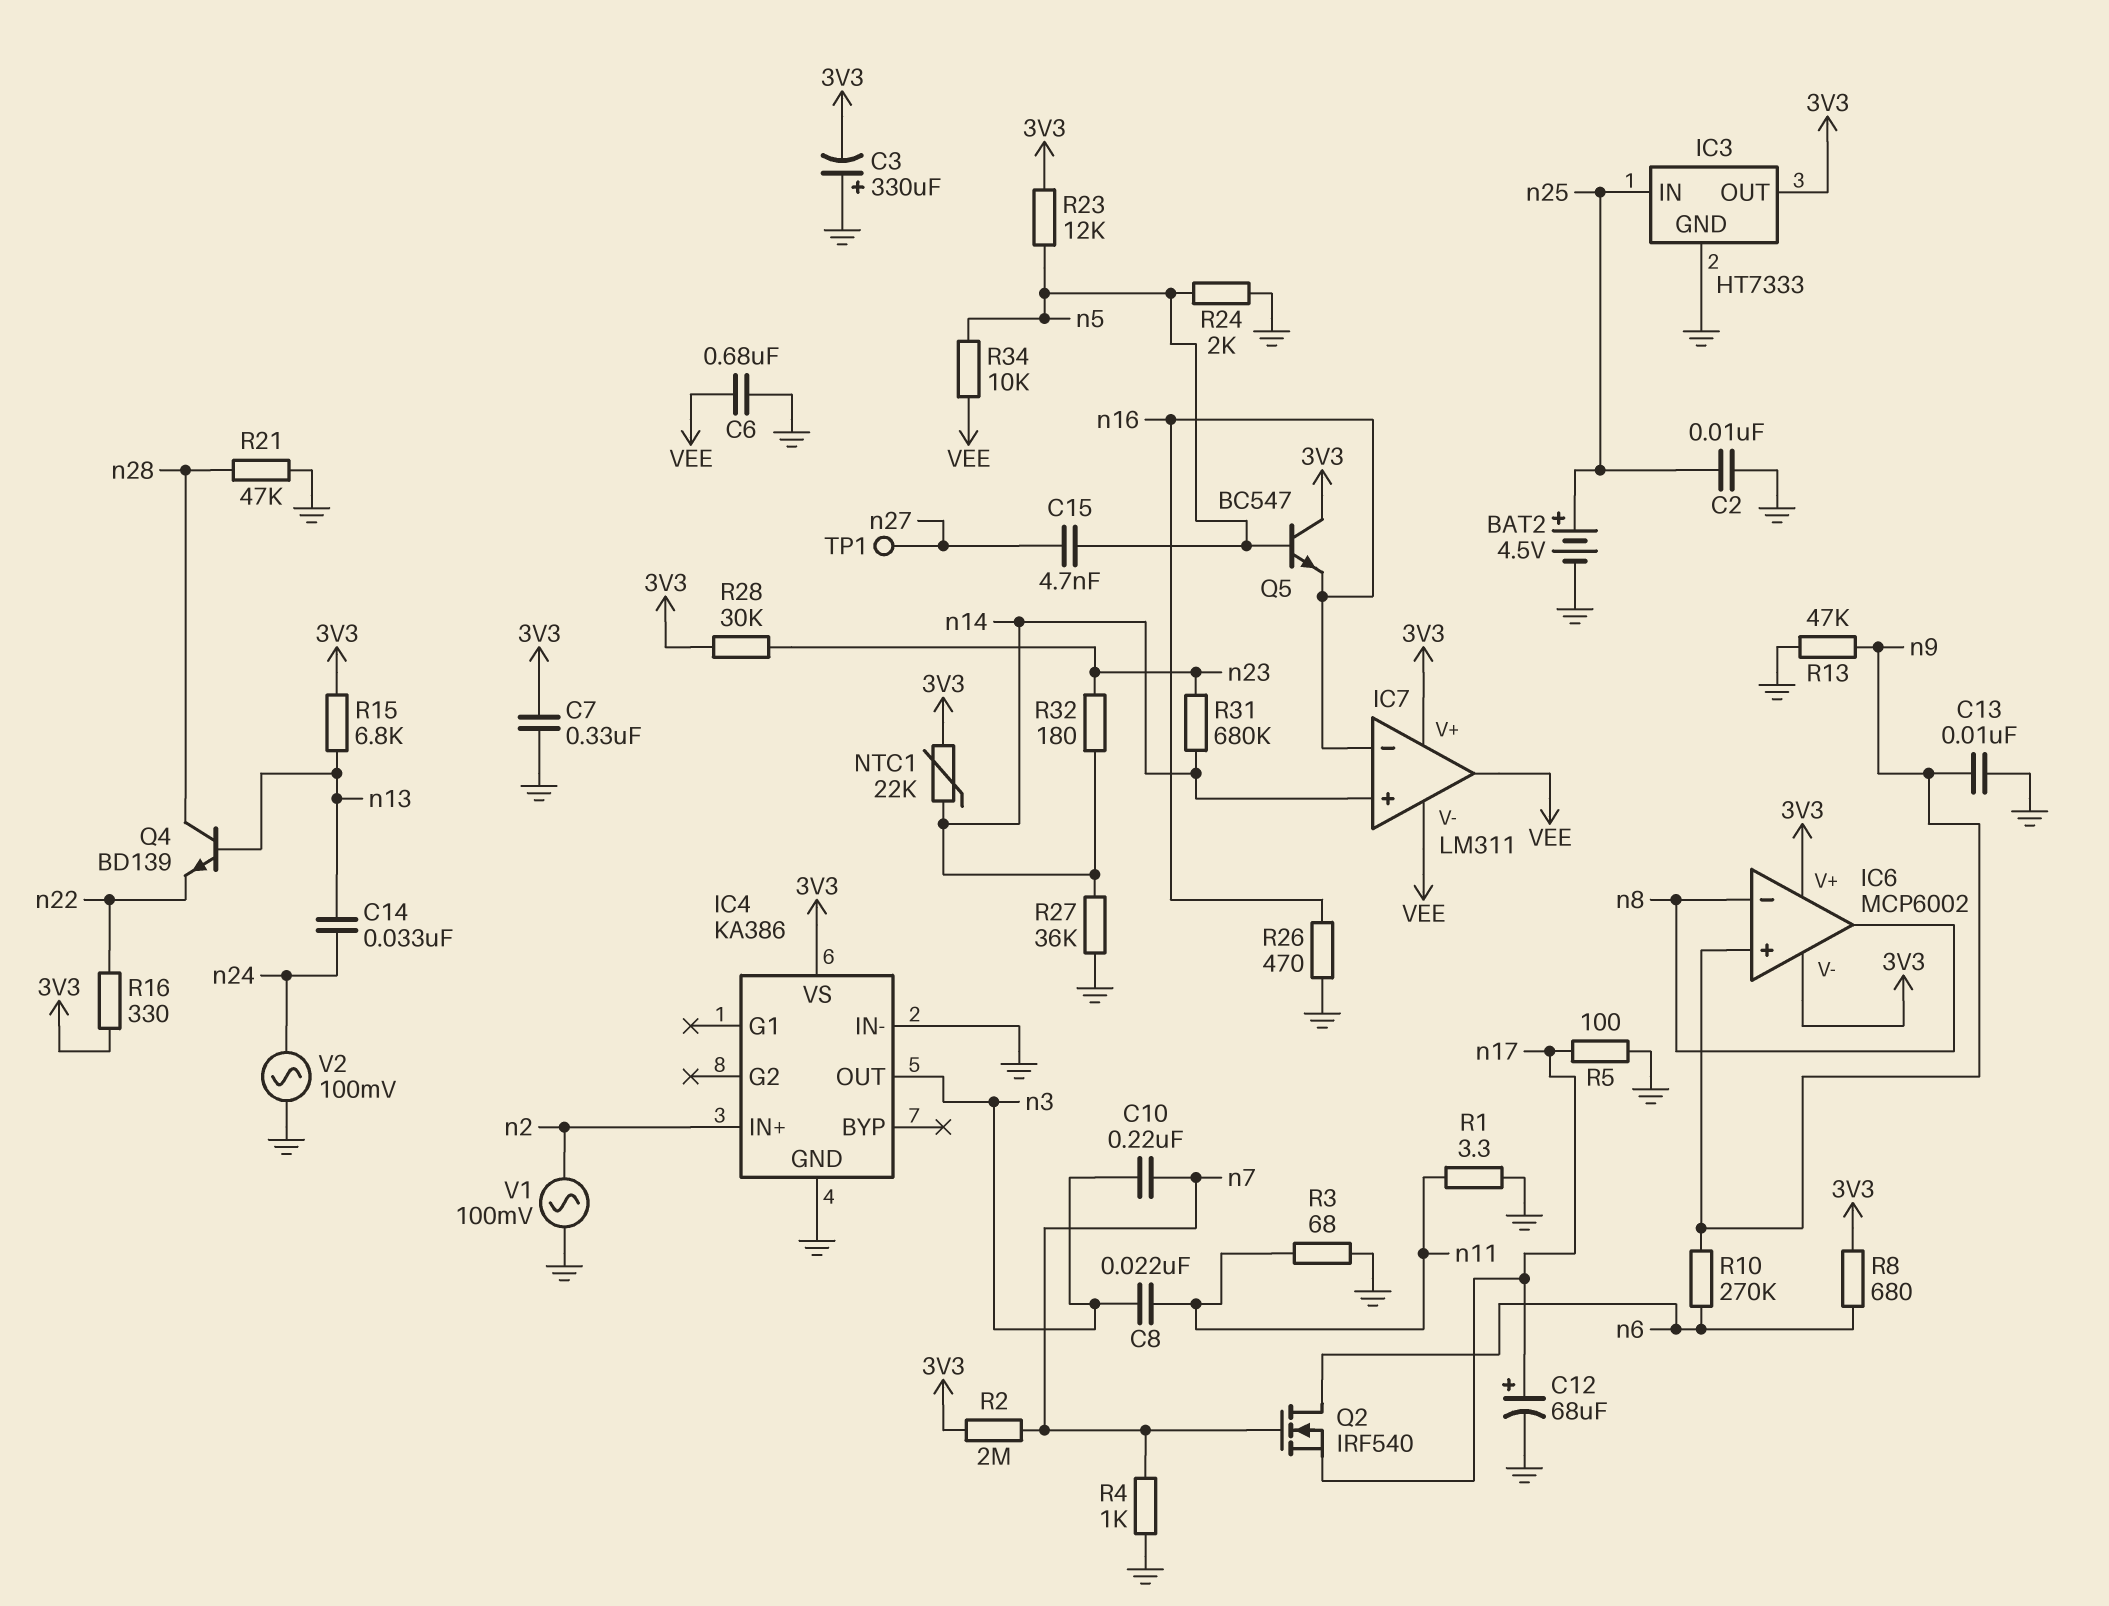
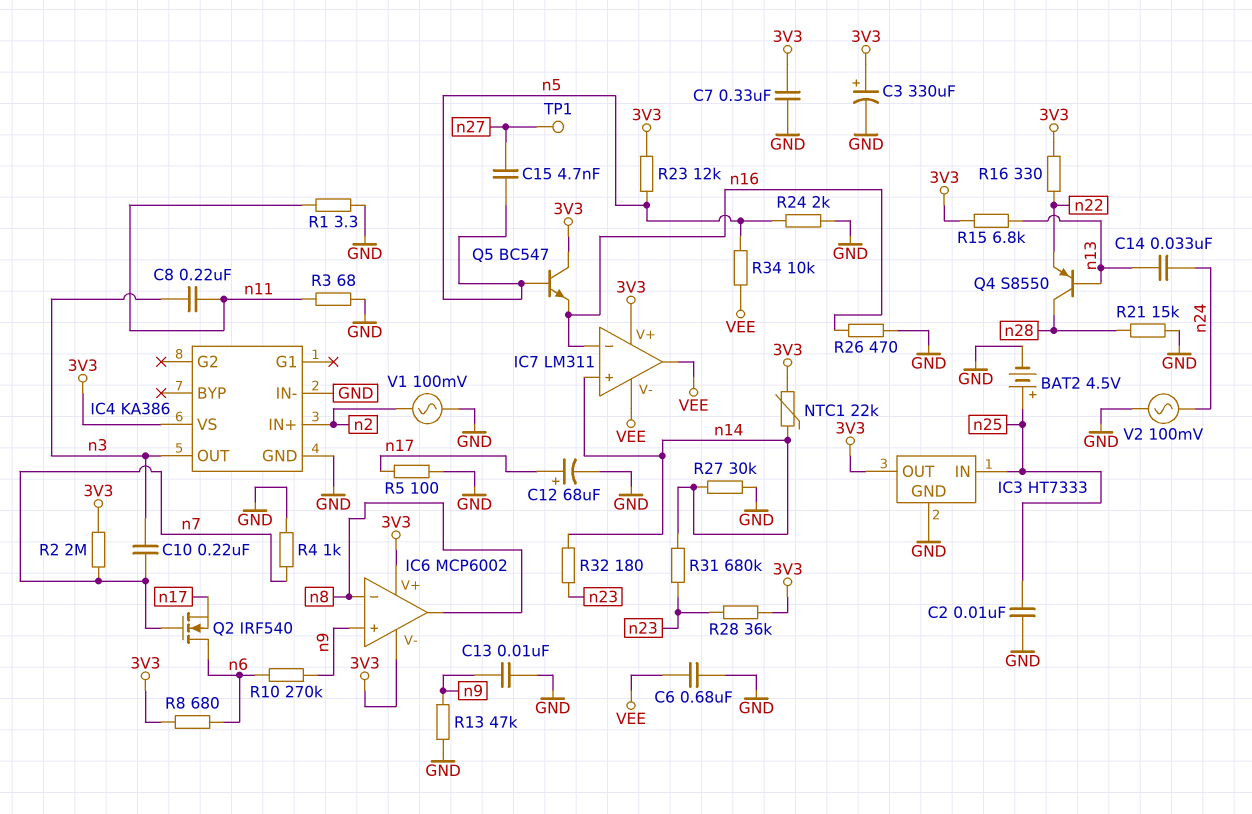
C3: 330uF (plus GND, minus 3V3) -> 330uF (plus 3V3, minus GND)
C8: 22nF (n3, n11) -> 220nF (n3, n11)
Q4: NPN BD139 (B n13, C n28, E n22) -> PNP S8550 (B n13, C n28, E n22)
R21: 47k (GND, n28) -> 15k (GND, n28)
R27: 36k (GND, n14) -> 30k (GND, n14)
R28: 30k (3V3, n23) -> 36k (3V3, n23)

